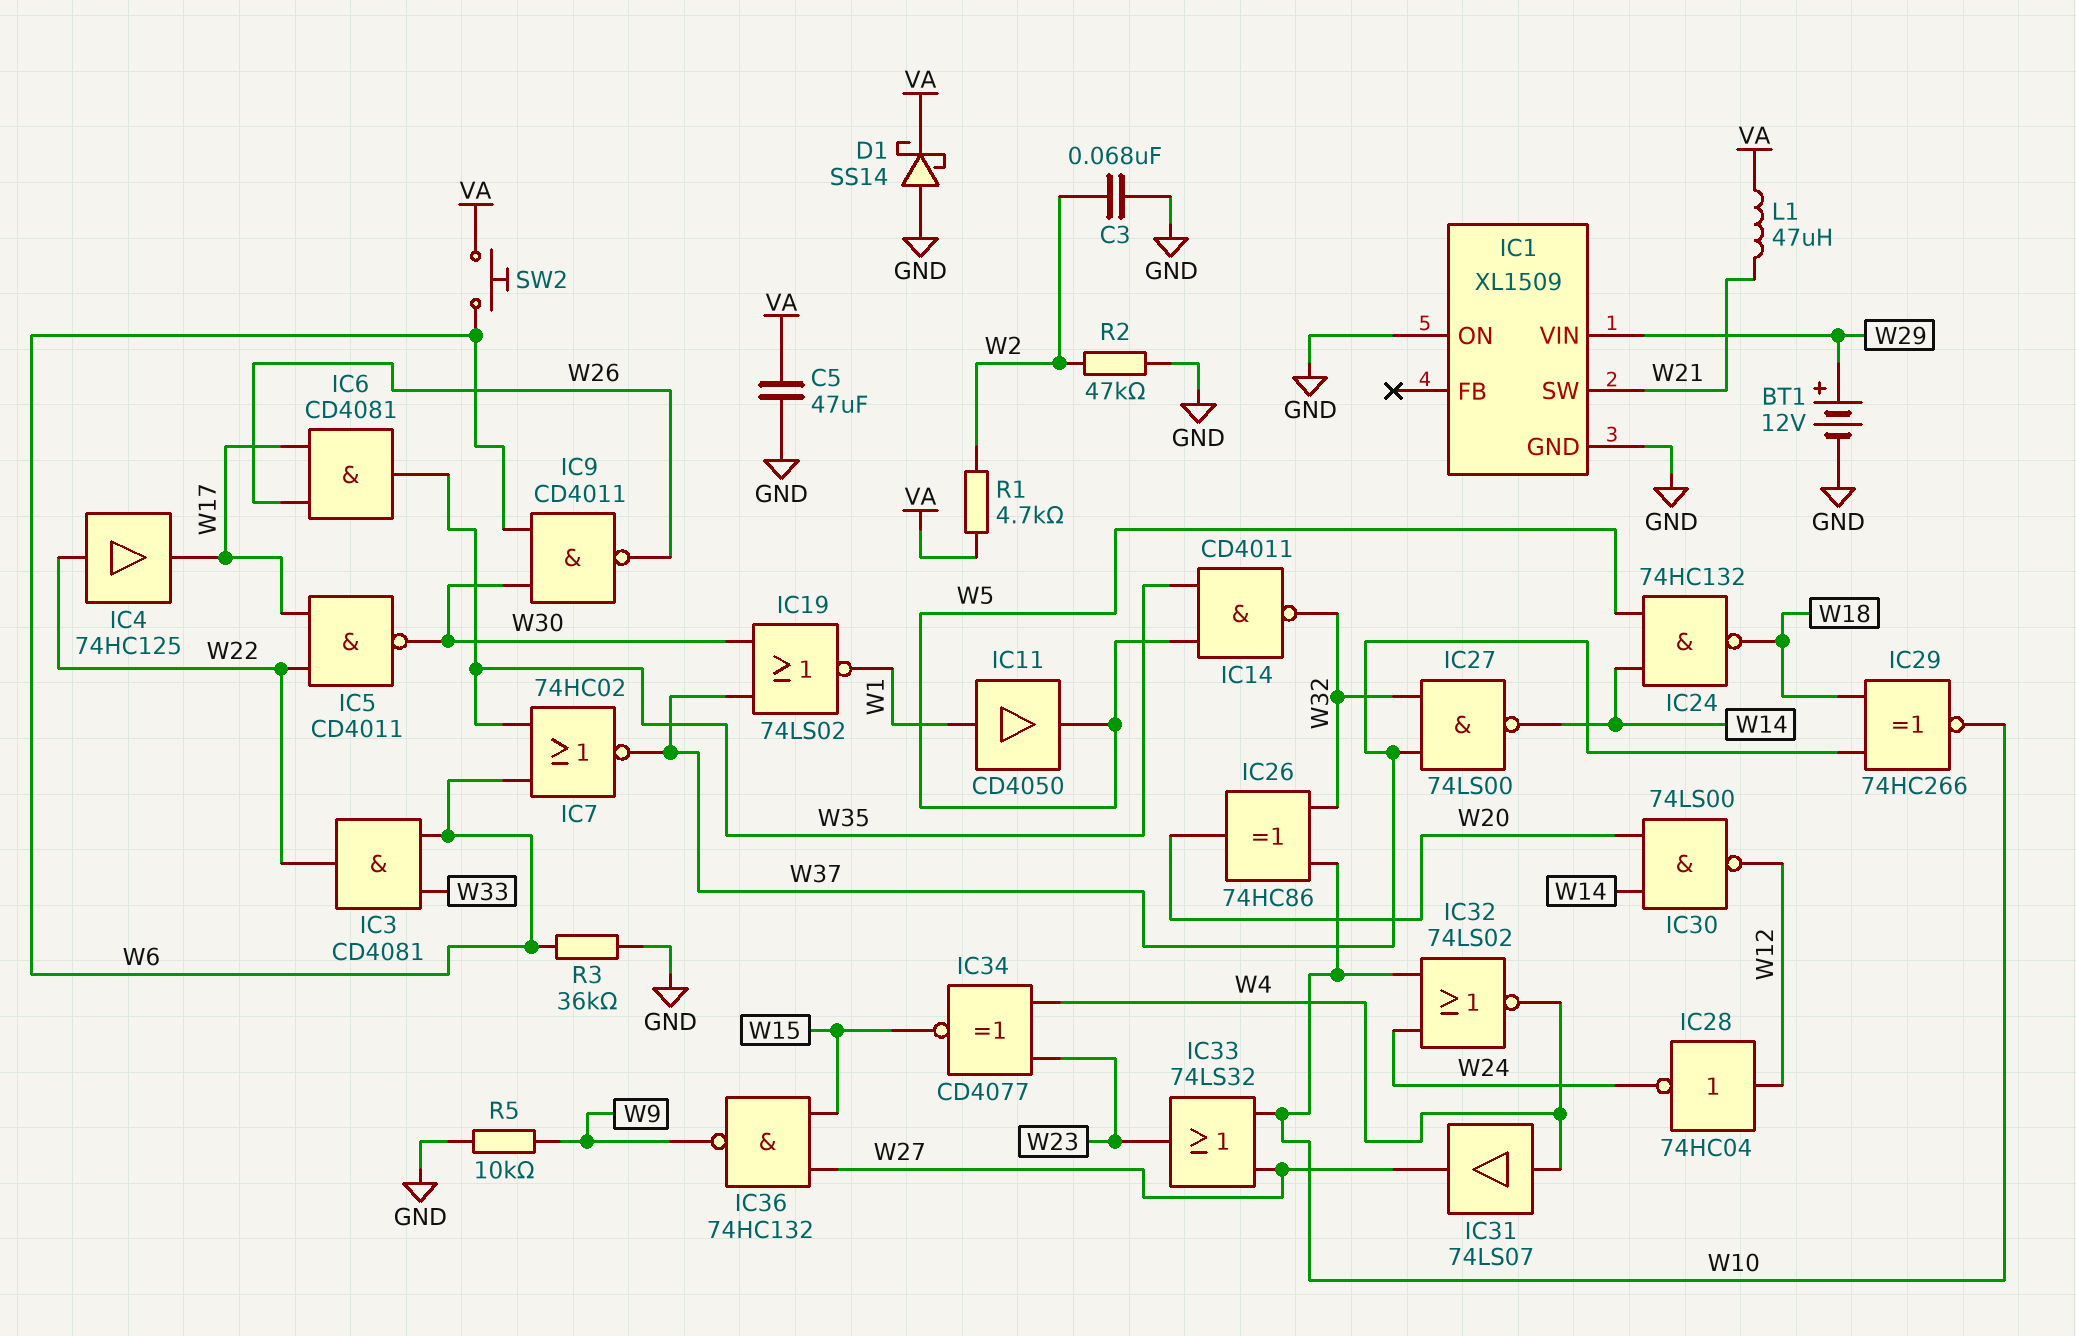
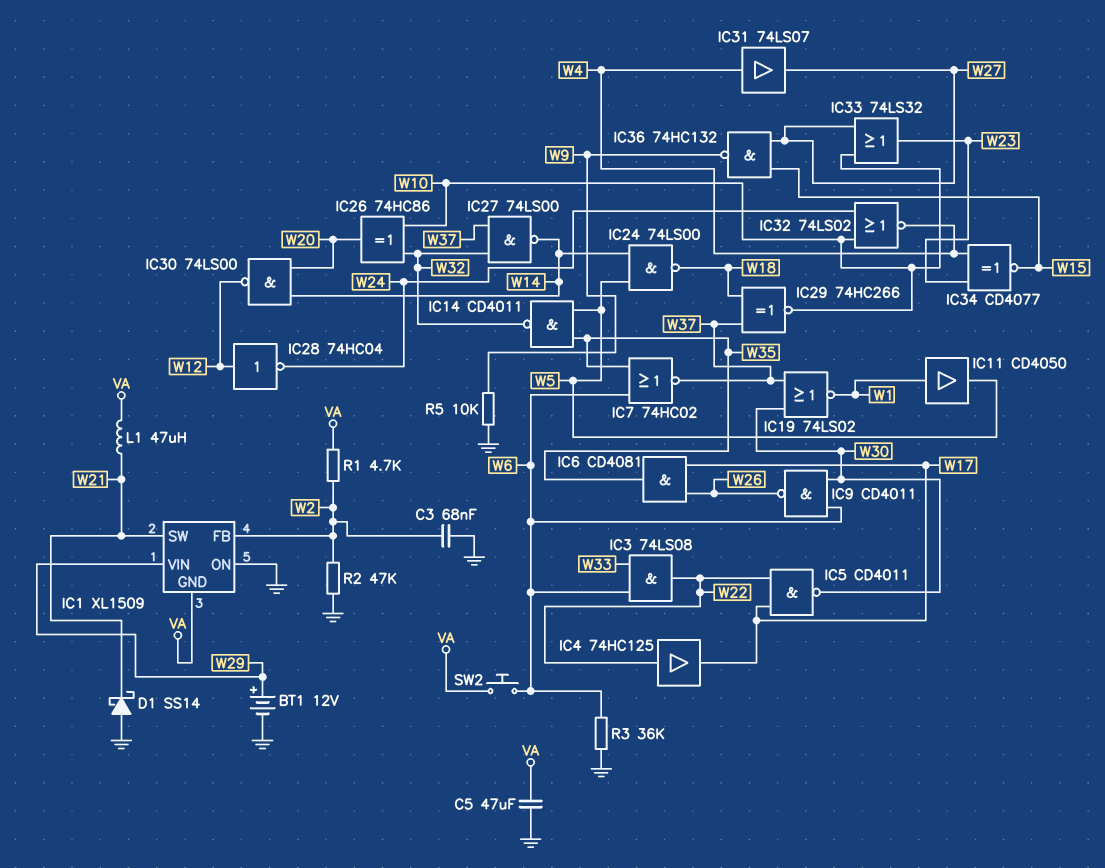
D1: schottky SS14 (A GND, K VA) -> schottky SS14 (A GND, K W21)
IC1 pin FB: none -> W2
IC1 pin GND: GND -> VA
IC3: AND CD4081 (in W6, in W33, out W22) -> AND 74LS08 (in W6, in W33, out W22)
IC24: NAND 74HC132 (in W5, in W14, out W18) -> NAND 74LS00 (in W5, in W14, out W18)

